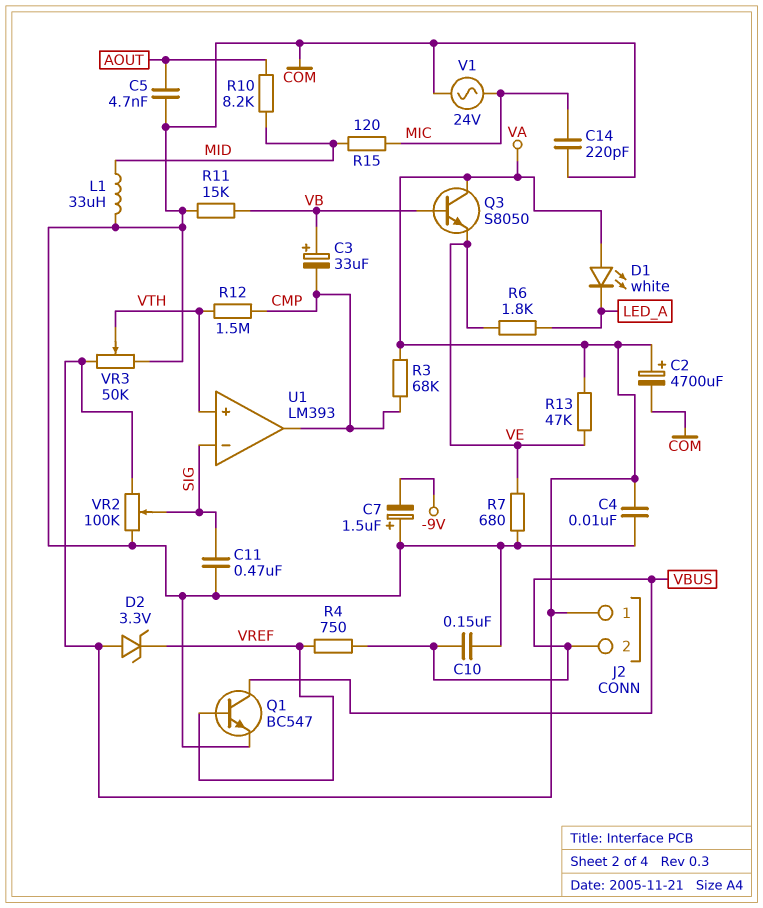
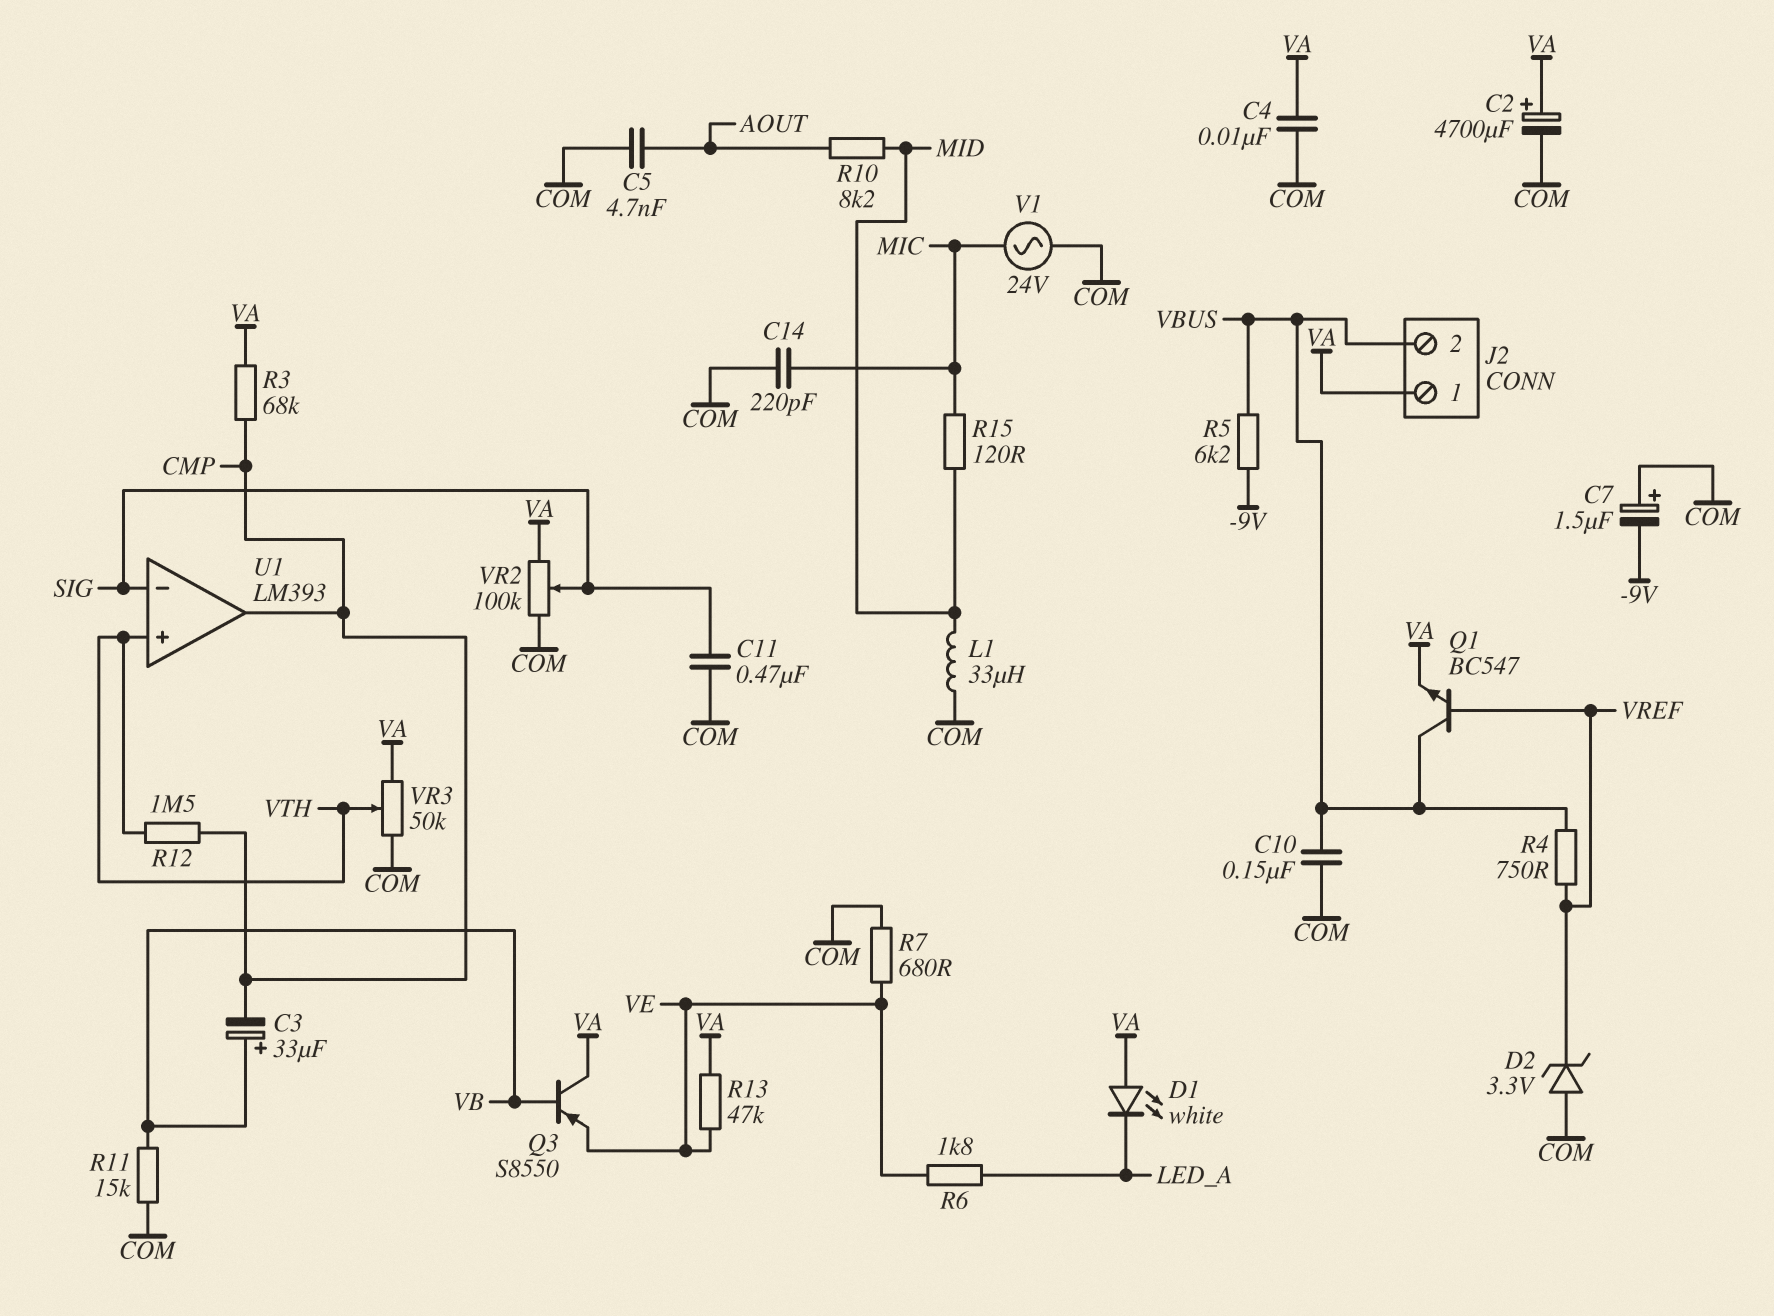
D2: zener 3.3V (A VA, K VREF) -> zener 3.3V (A COM, K VREF)
Q1: NPN BC547 (B VREF, C VBUS, E COM) -> NPN BC547 (B VREF, C VBUS, E VA)
Q3: NPN S8050 (B VB, C VA, E VE) -> PNP S8550 (B VB, C VA, E VE)
R5: none -> 6.2k (-9V, VBUS)

